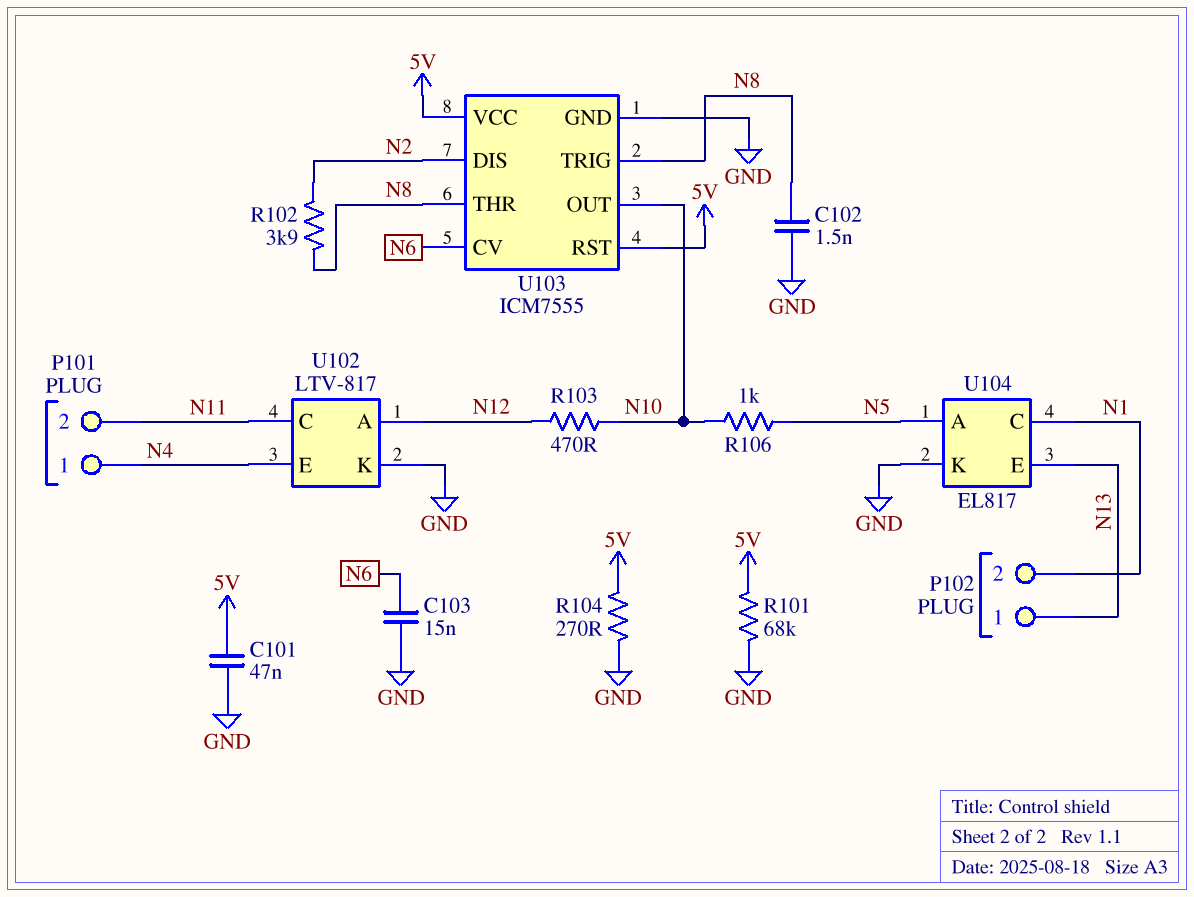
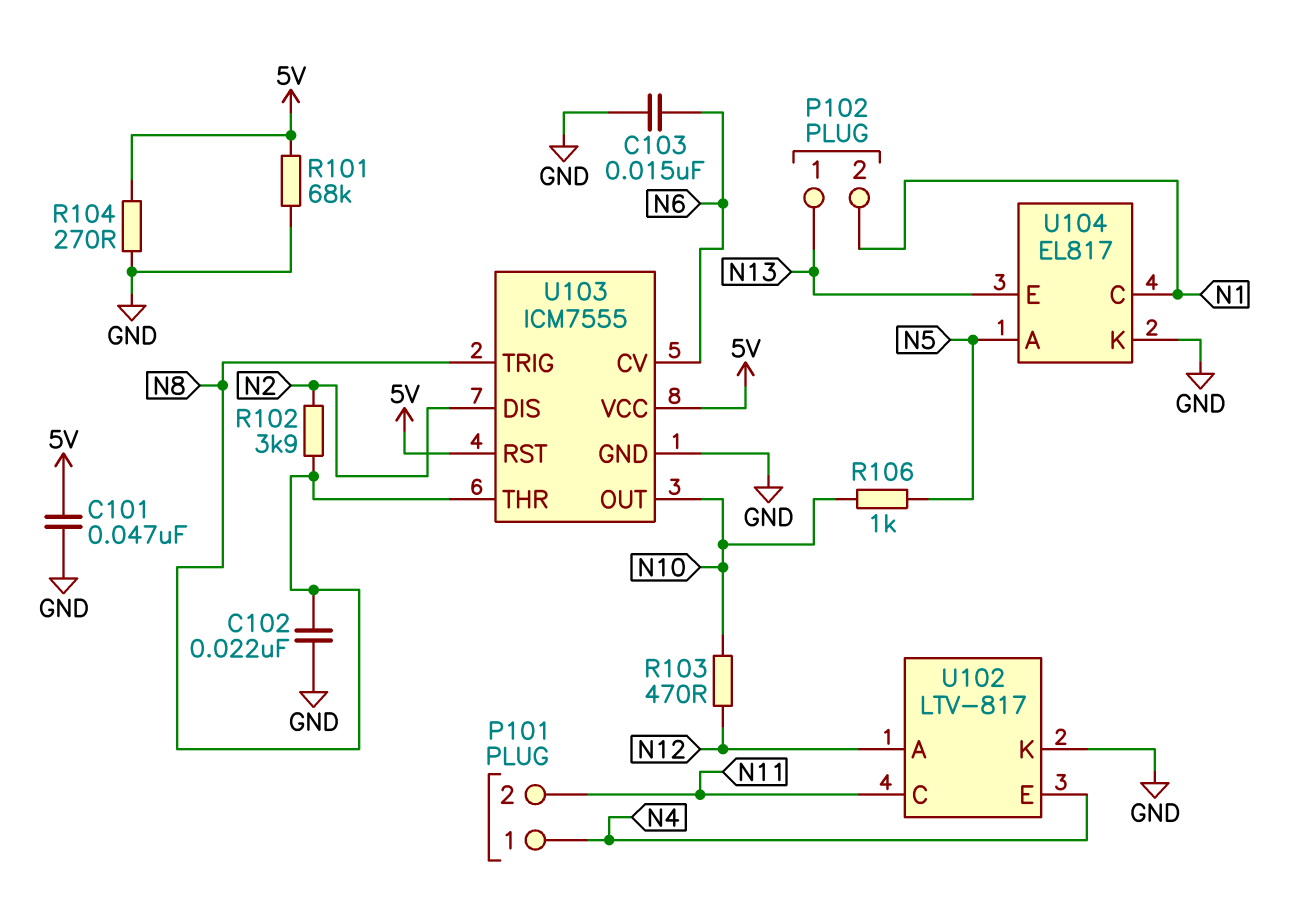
C102: 1.5nF (GND, N8) -> 22nF (GND, N8)

